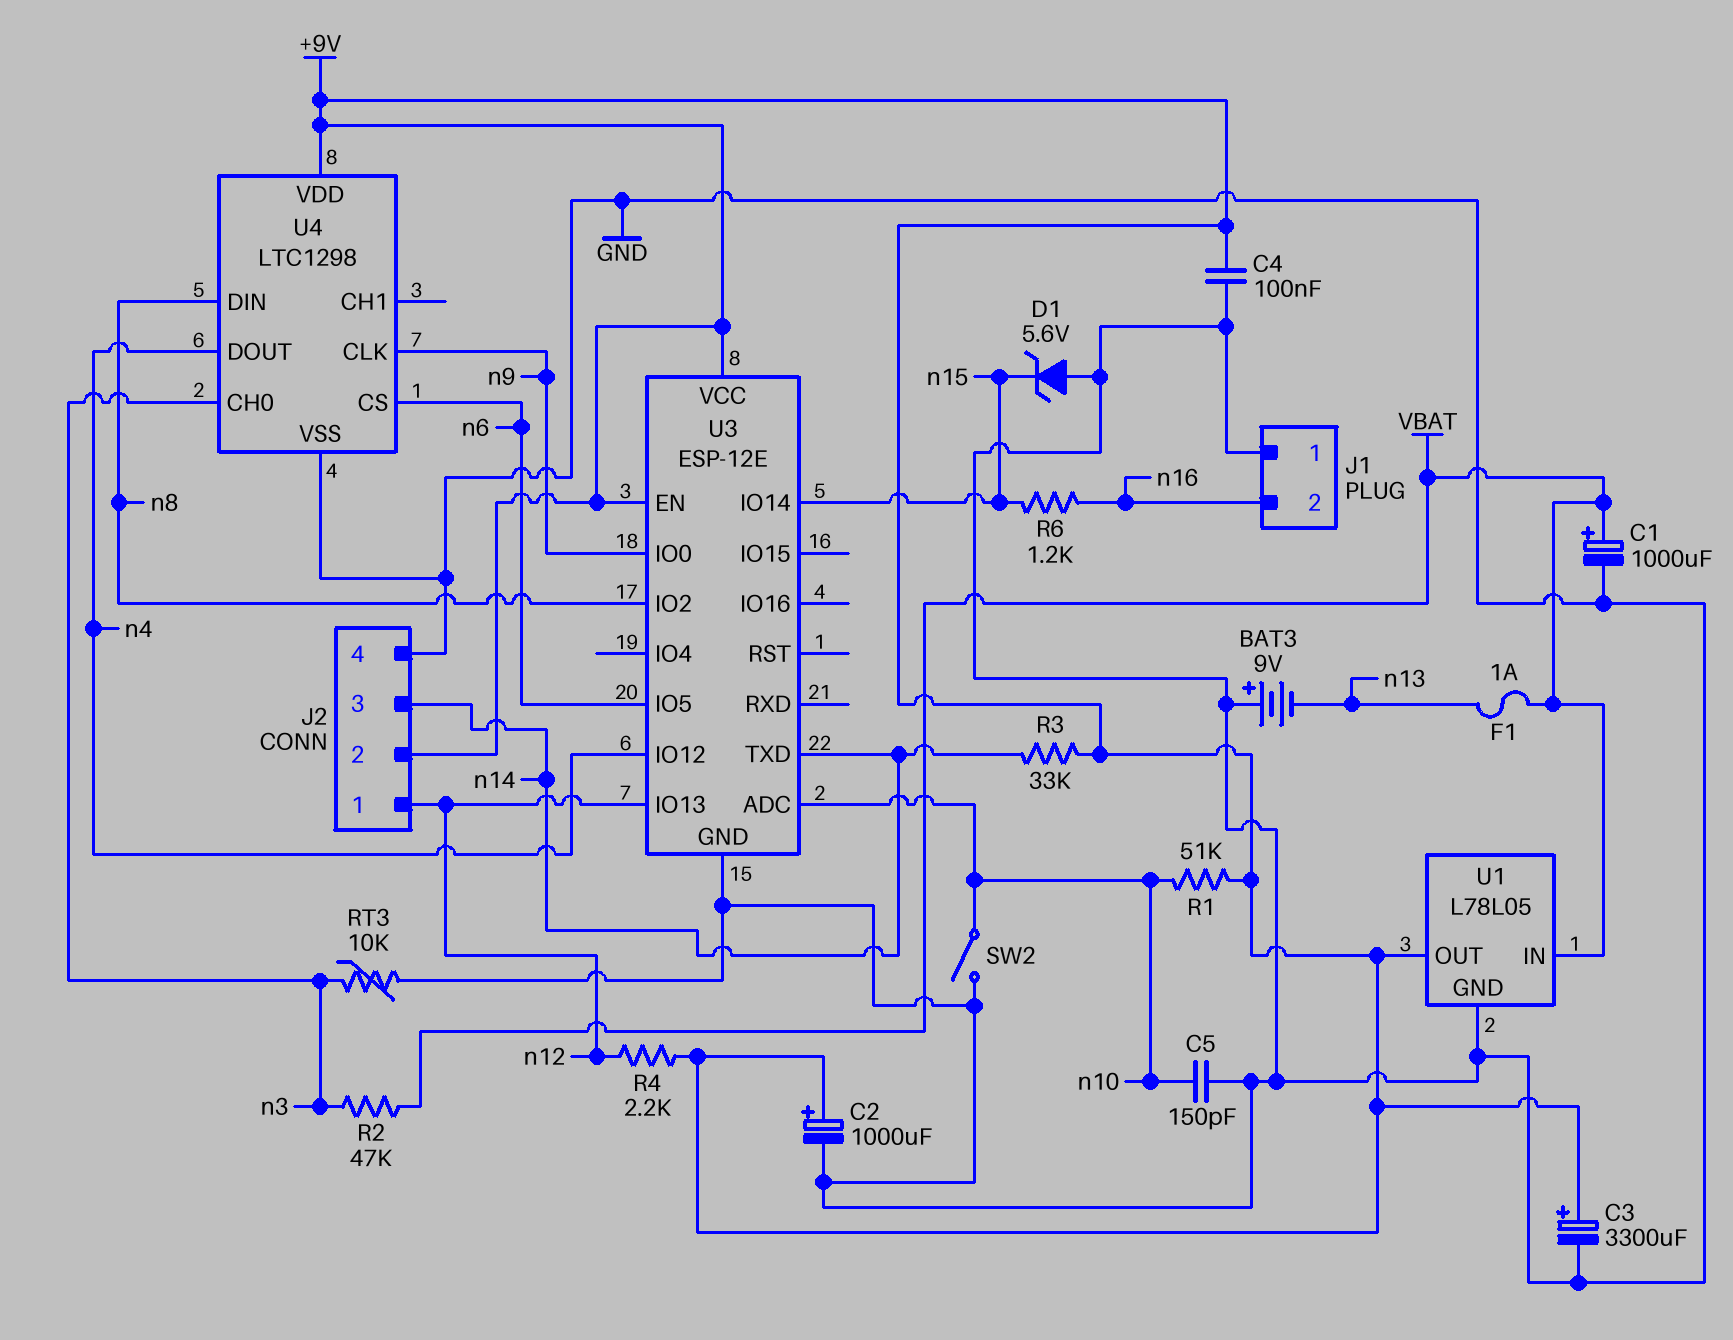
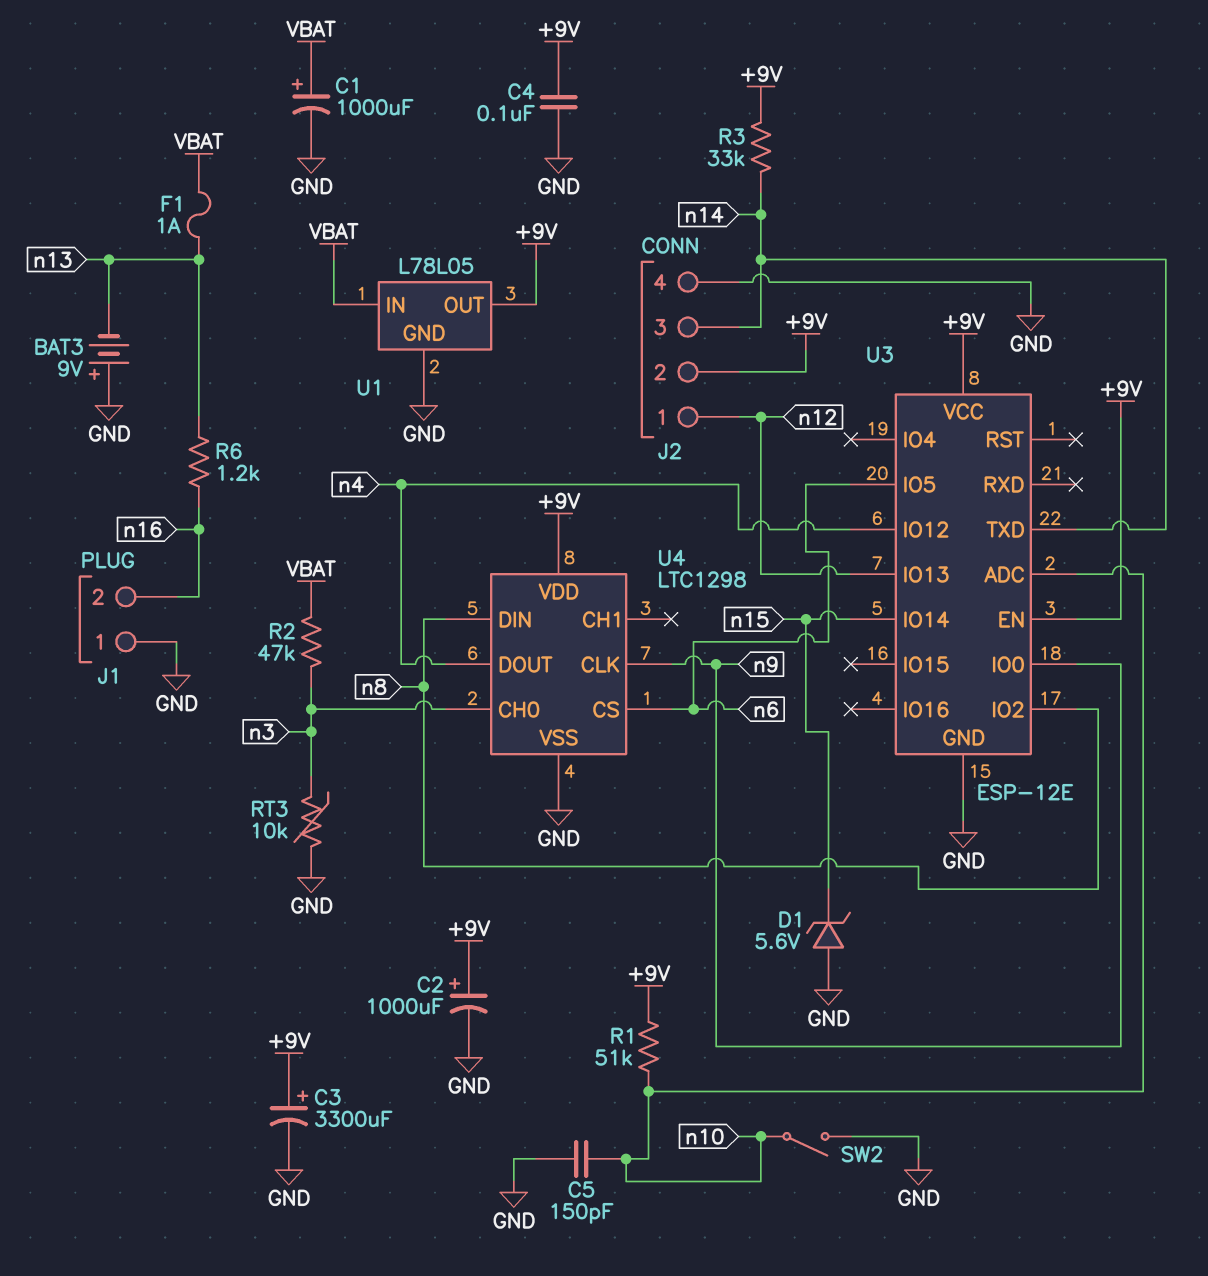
R4: 2.2k (+9V, n12) -> none
R6: 1.2k (n15, n16) -> 1.2k (n13, n16)

